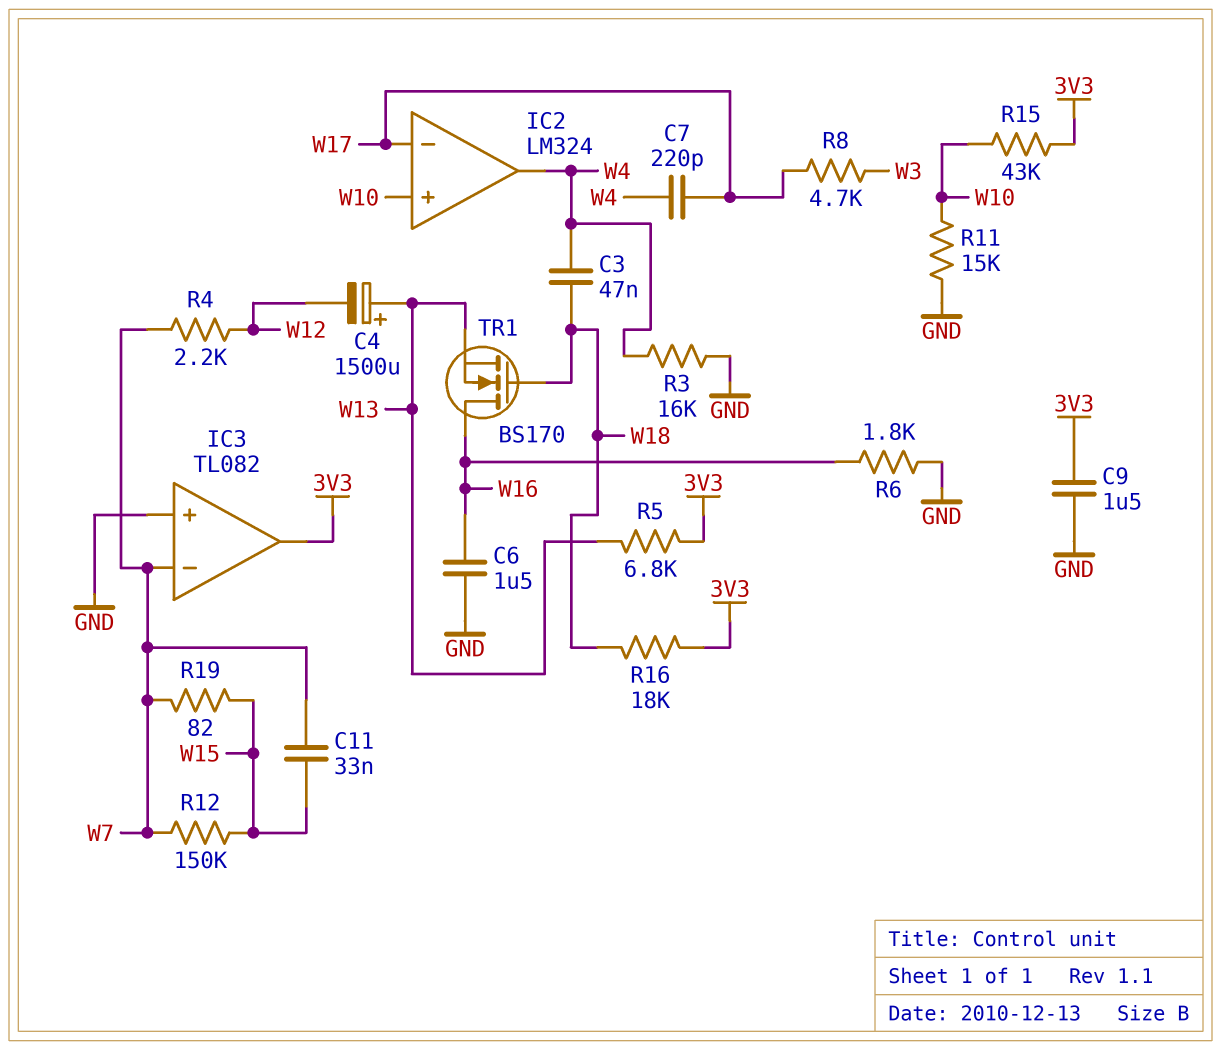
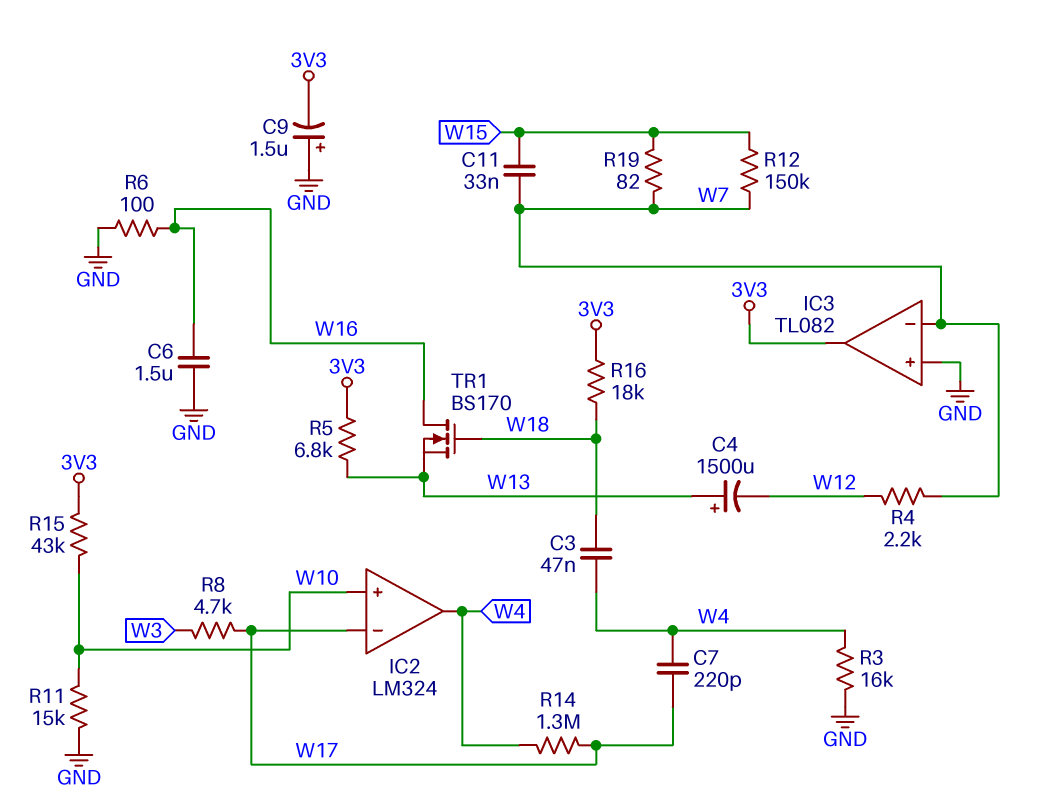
C9: 1.5uF (3V3, GND) -> 1.5uF (plus GND, minus 3V3)
R6: 1.8k (GND, W16) -> 100 (GND, W16)
R14: none -> 1.3M (W4, W17)

